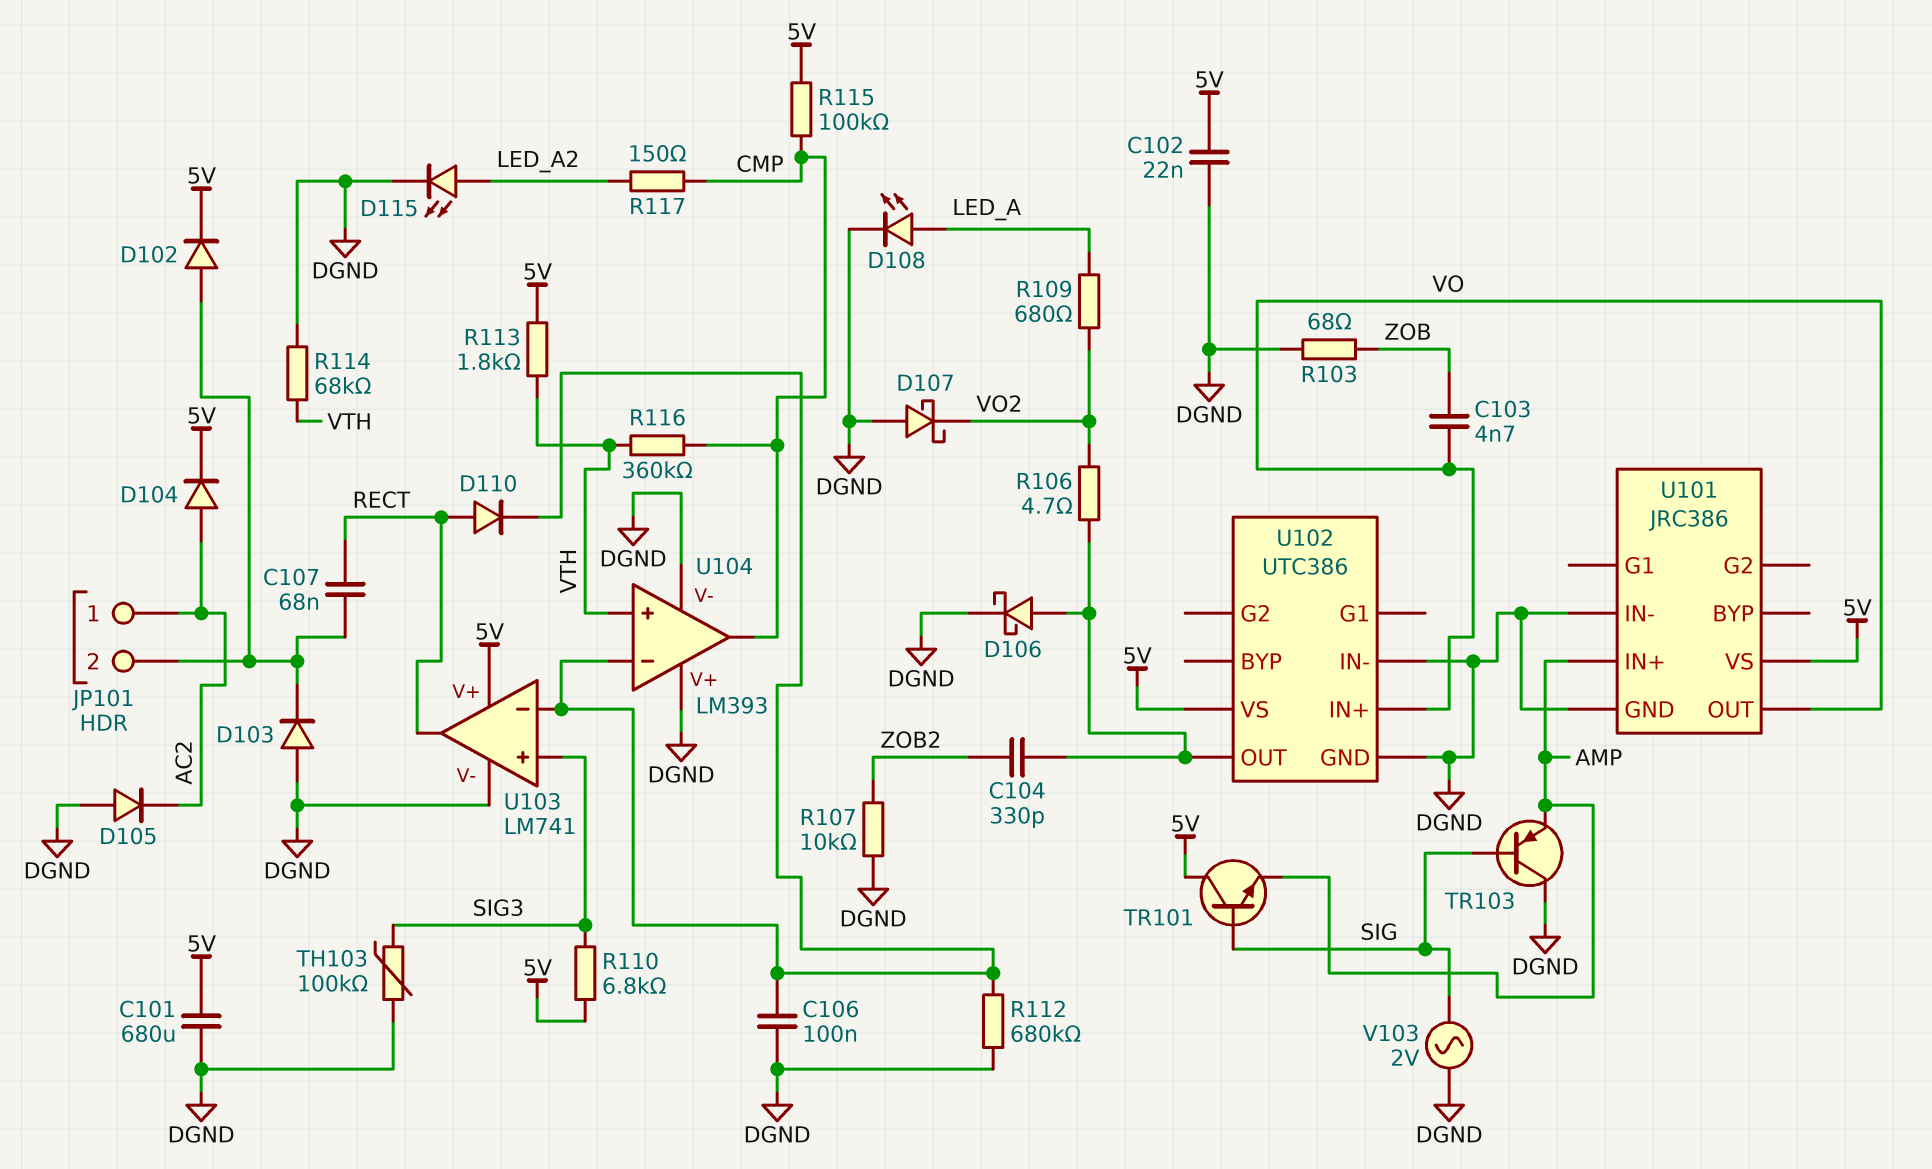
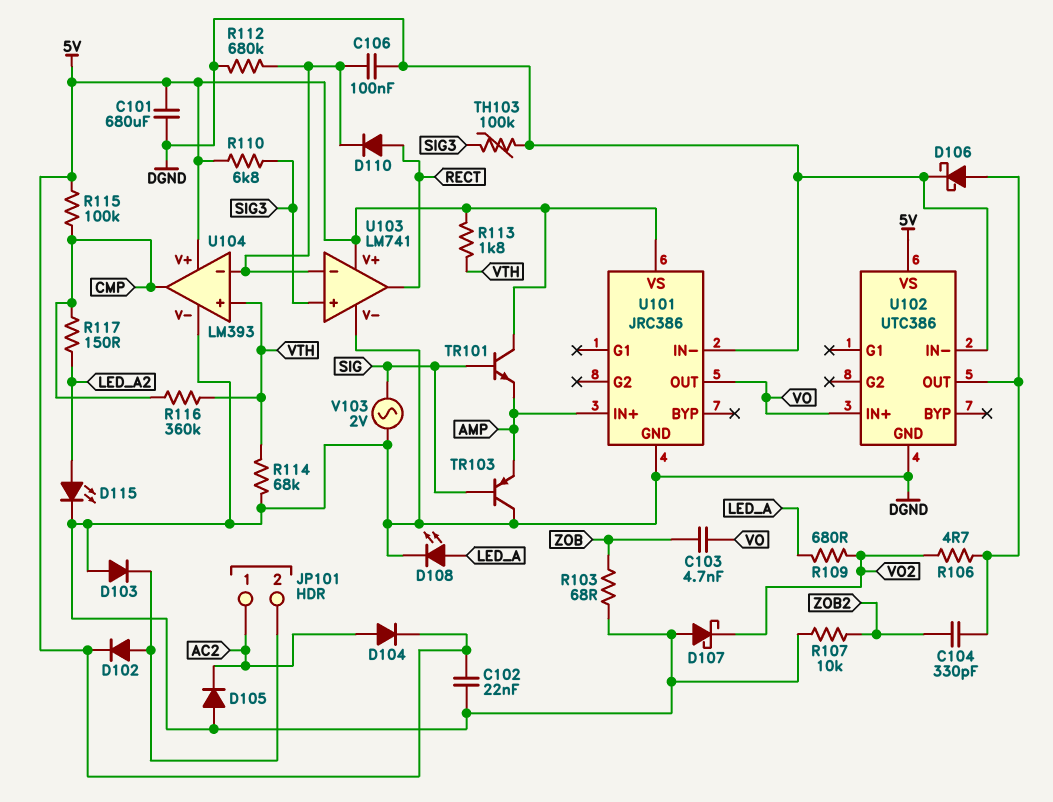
C107: 68nF (JP101/2, RECT) -> none
U104 pin V+: DGND -> 5V

